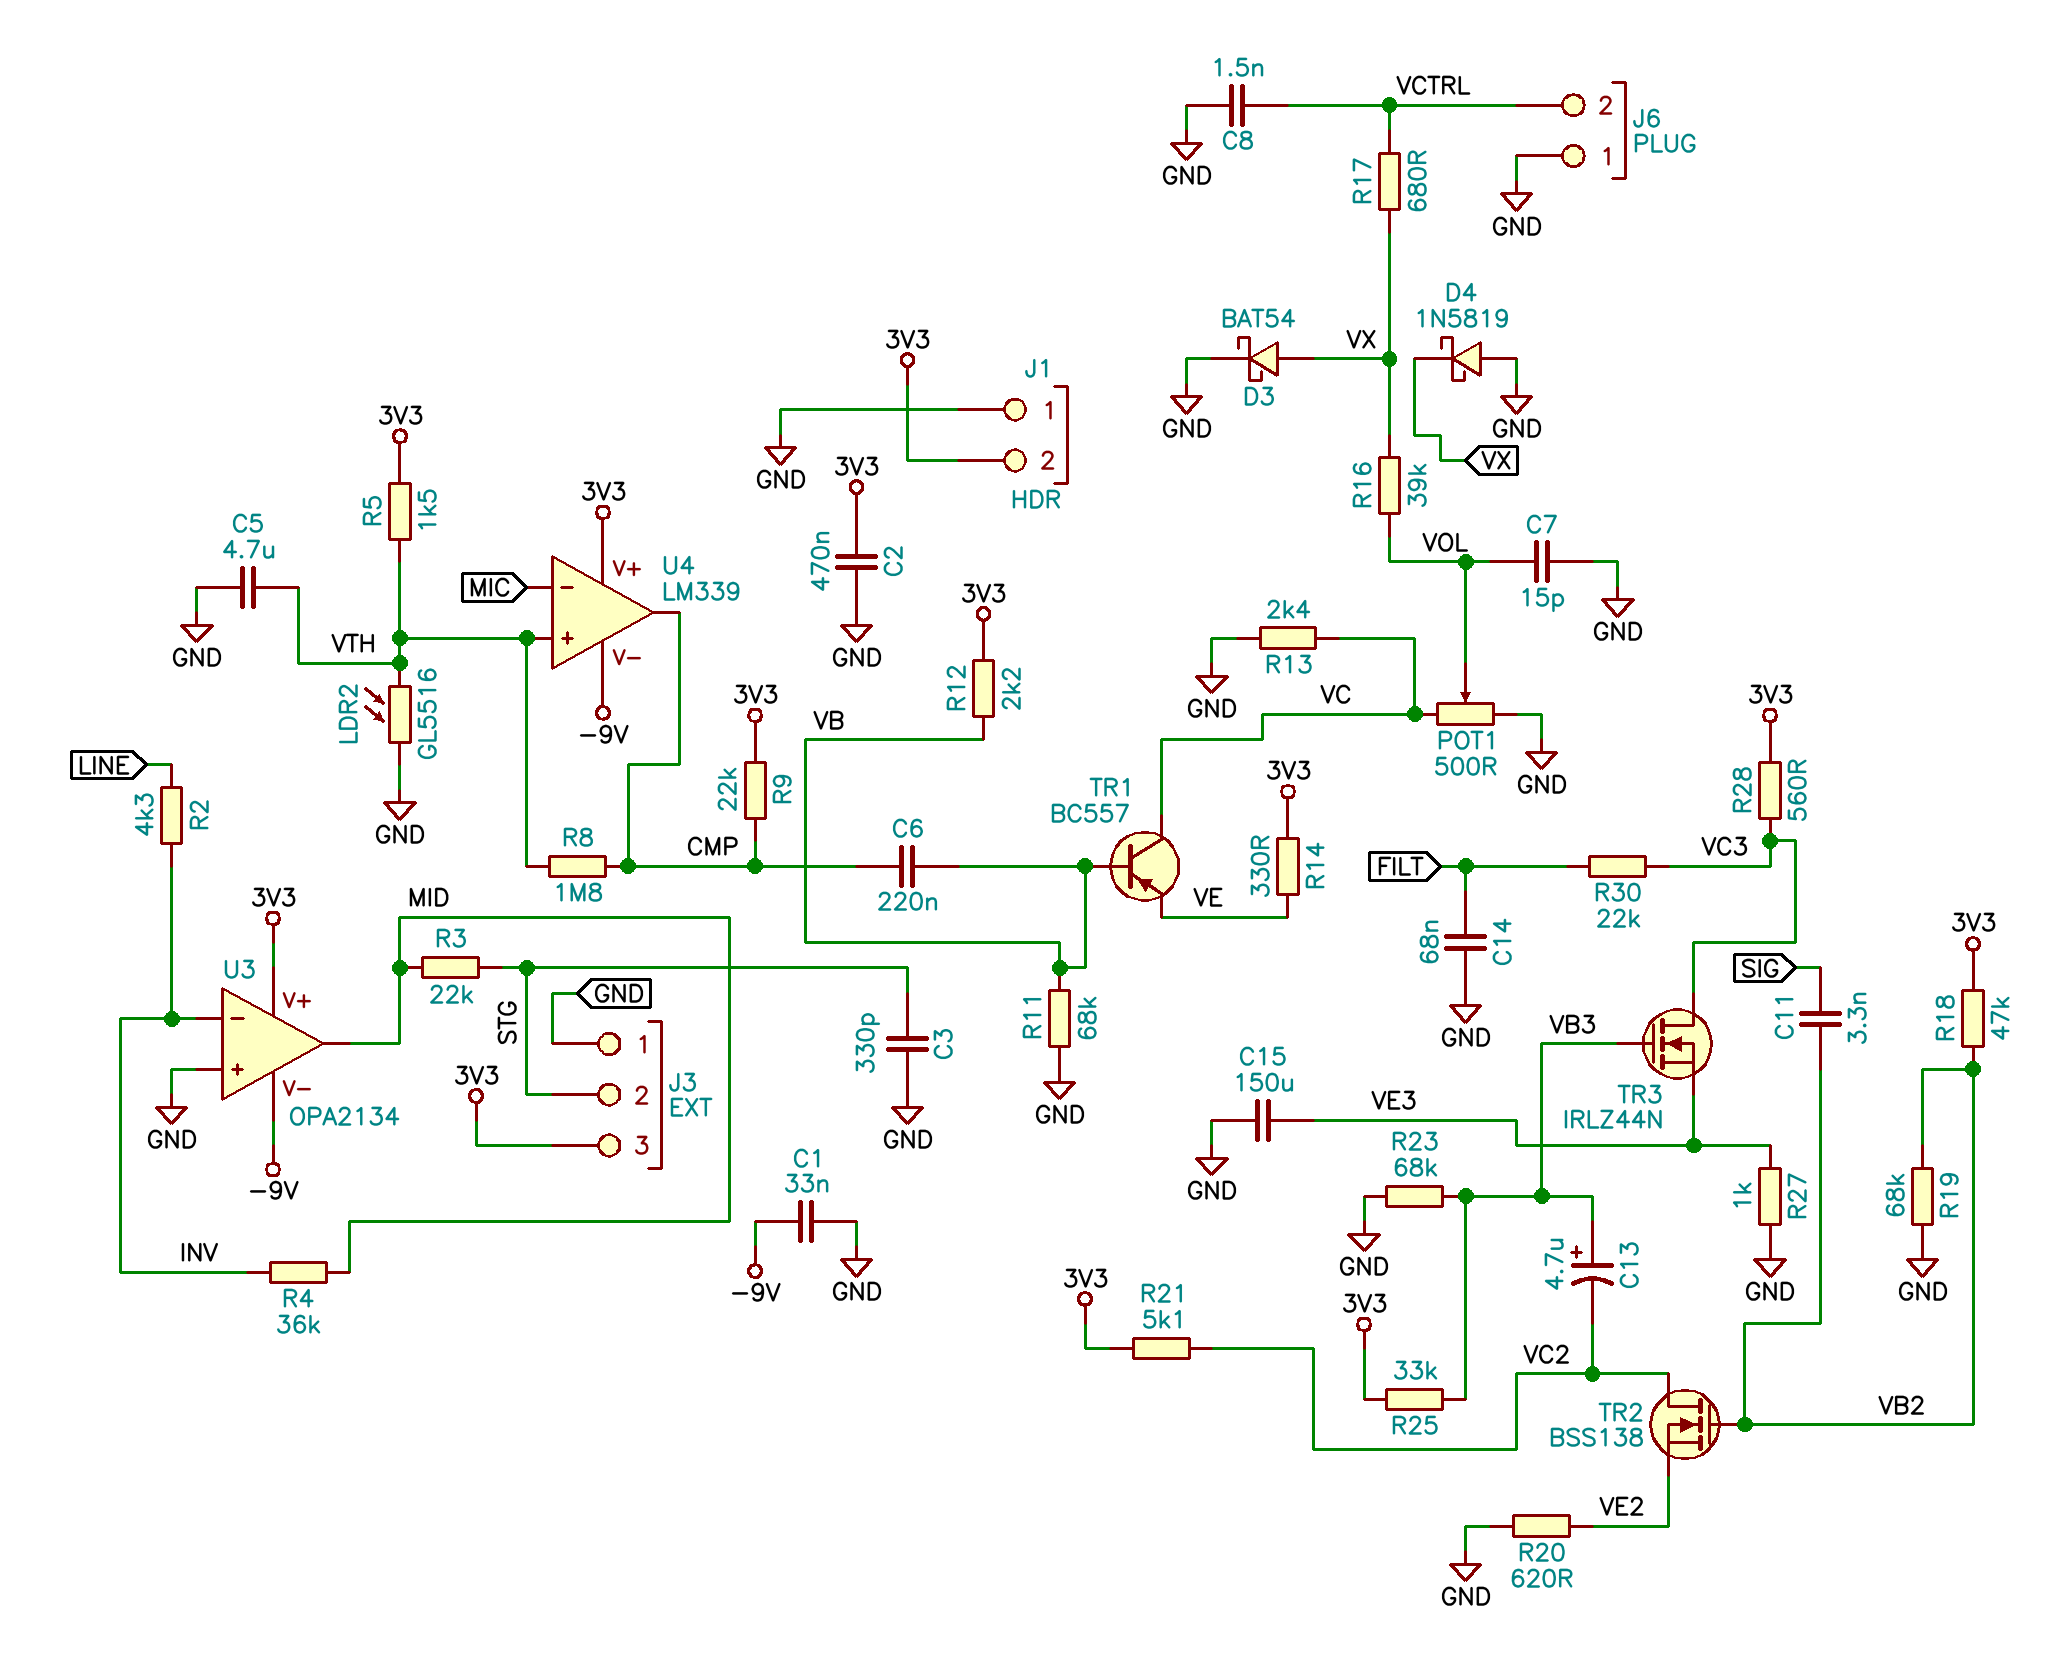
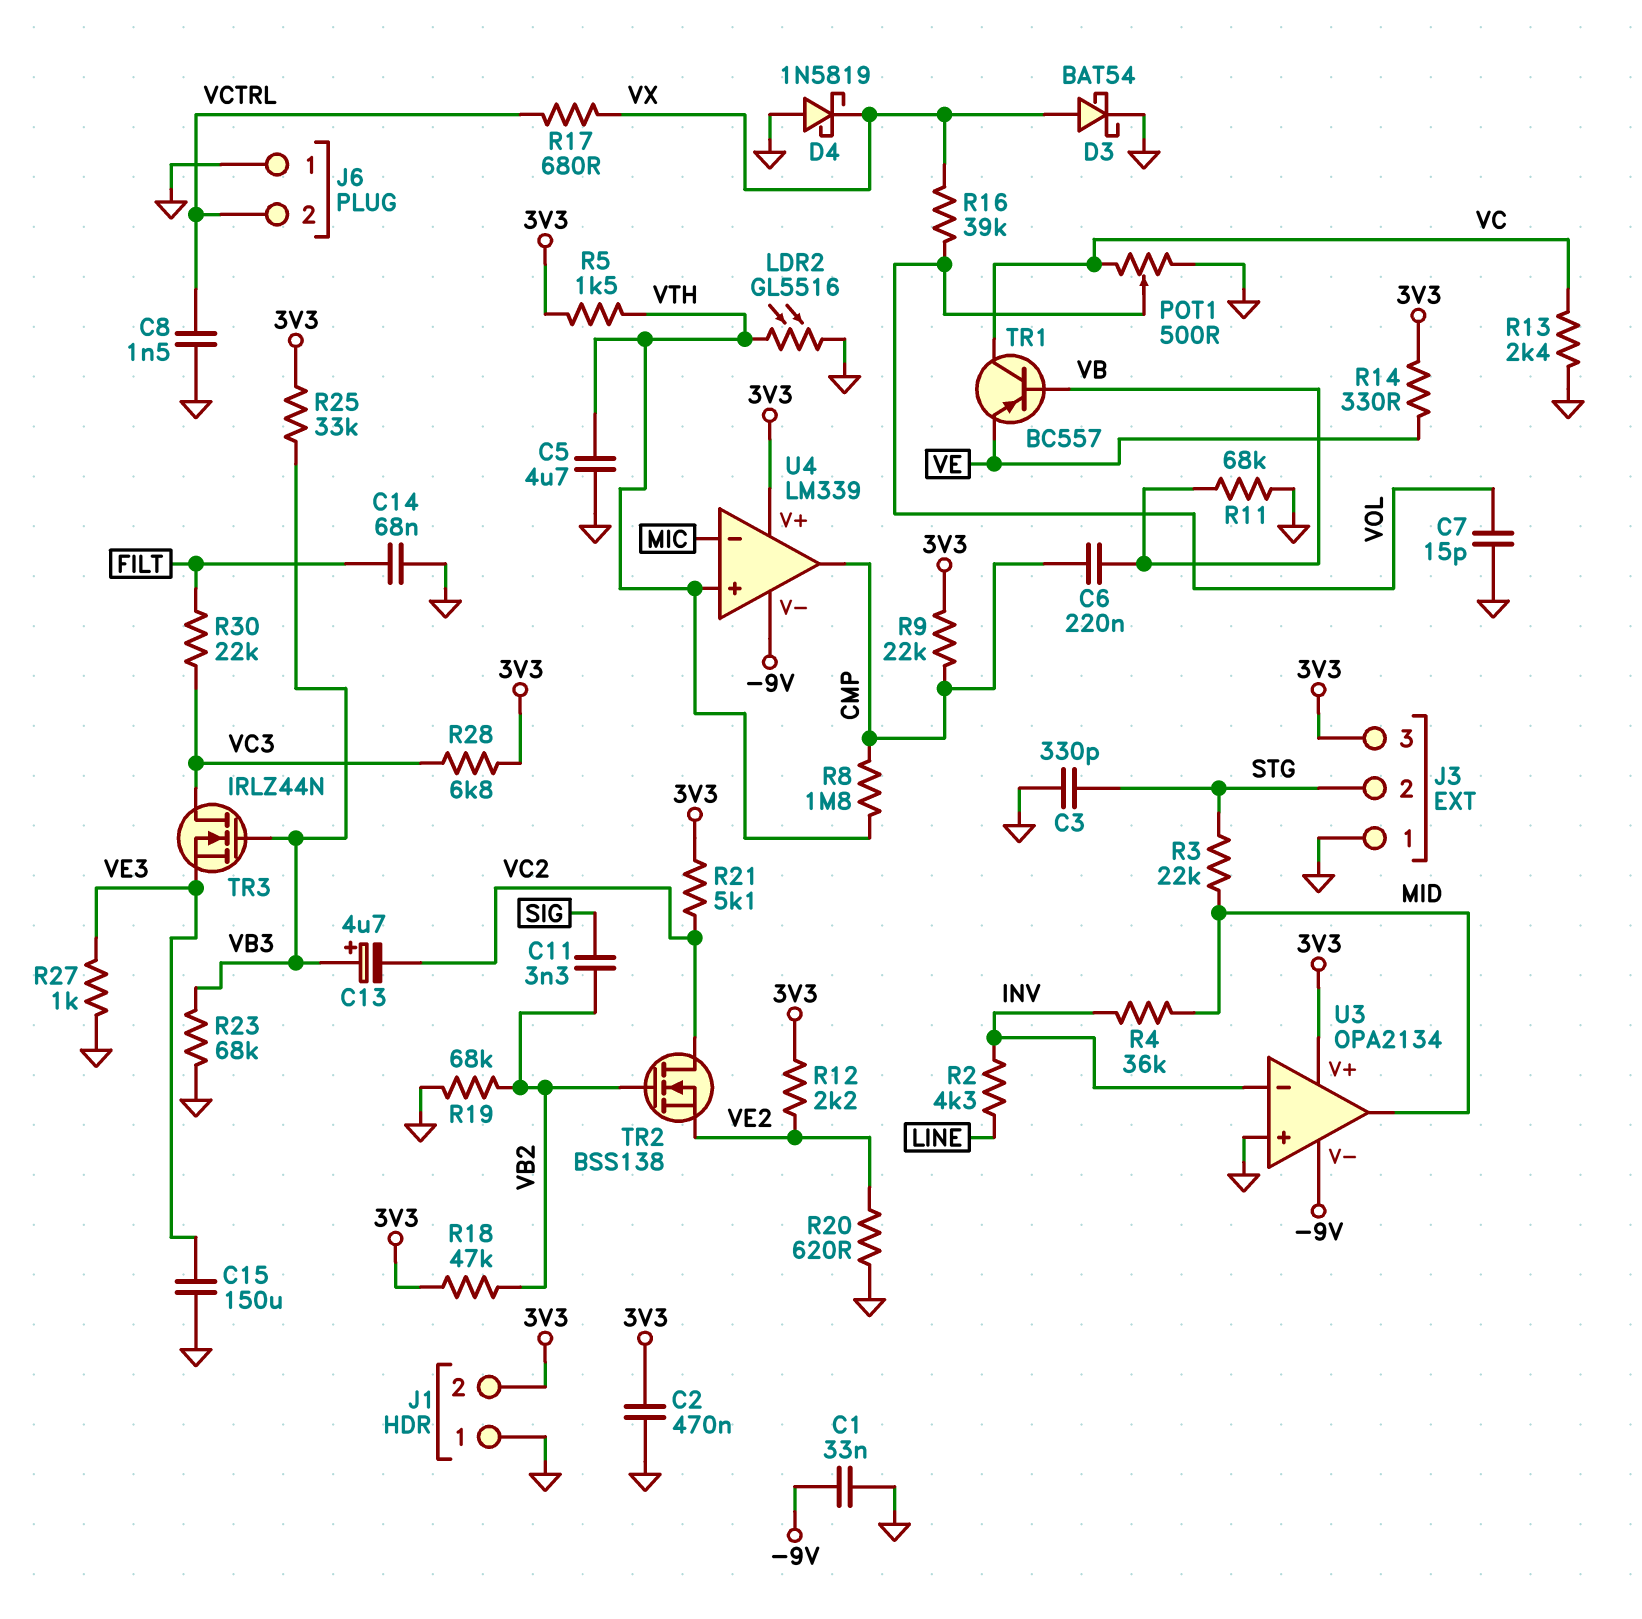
R12: 2.2k (3V3, VB) -> 2.2k (3V3, VE2)
R28: 560 (3V3, VC3) -> 6.8k (3V3, VC3)

